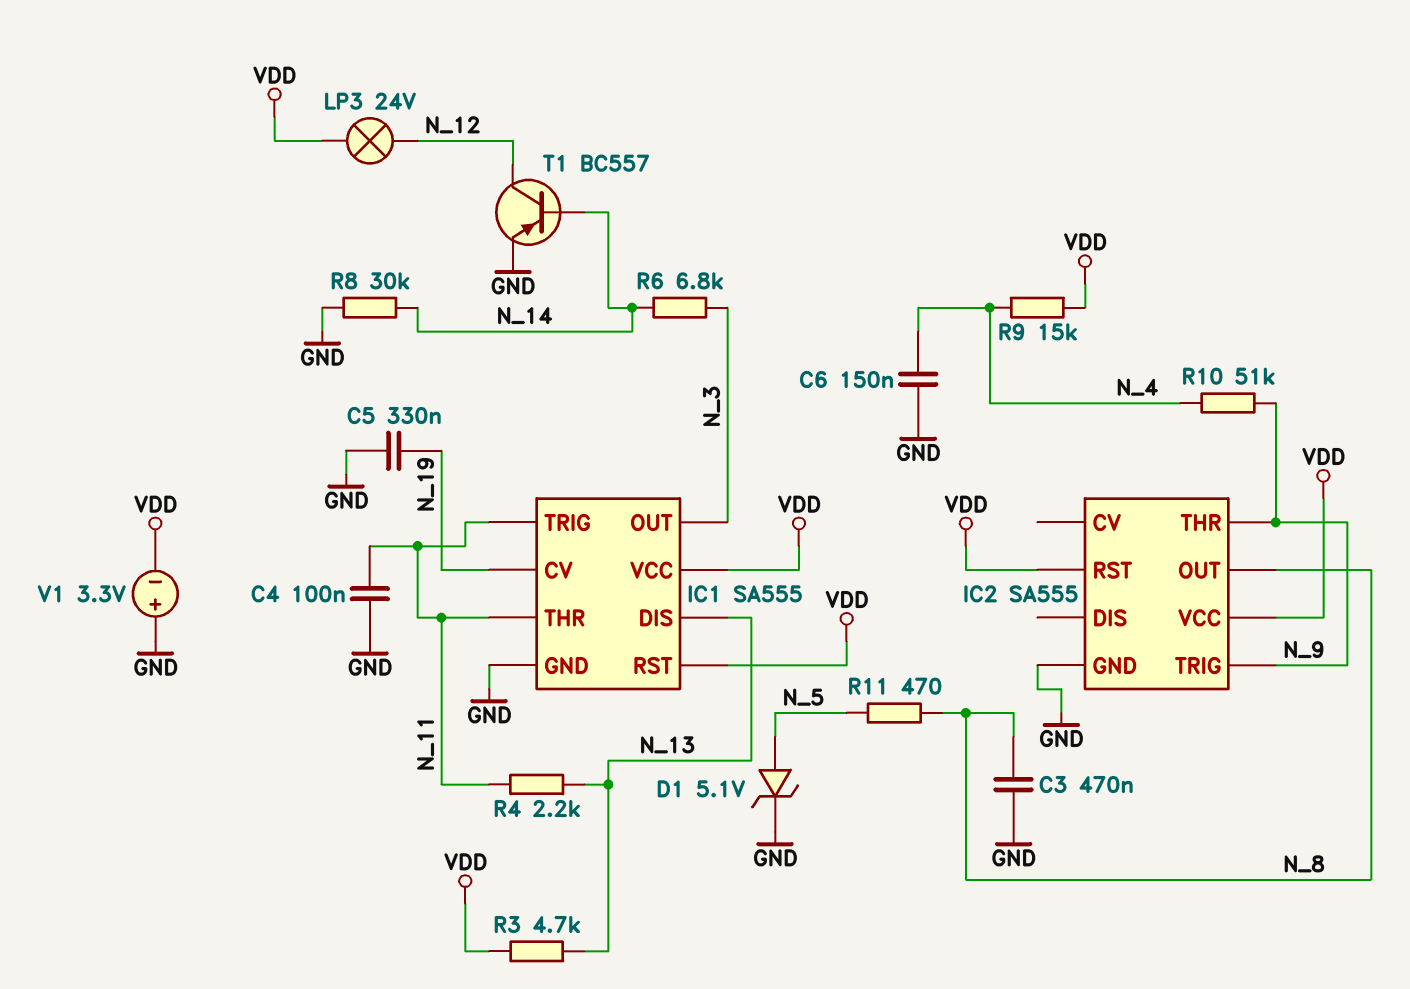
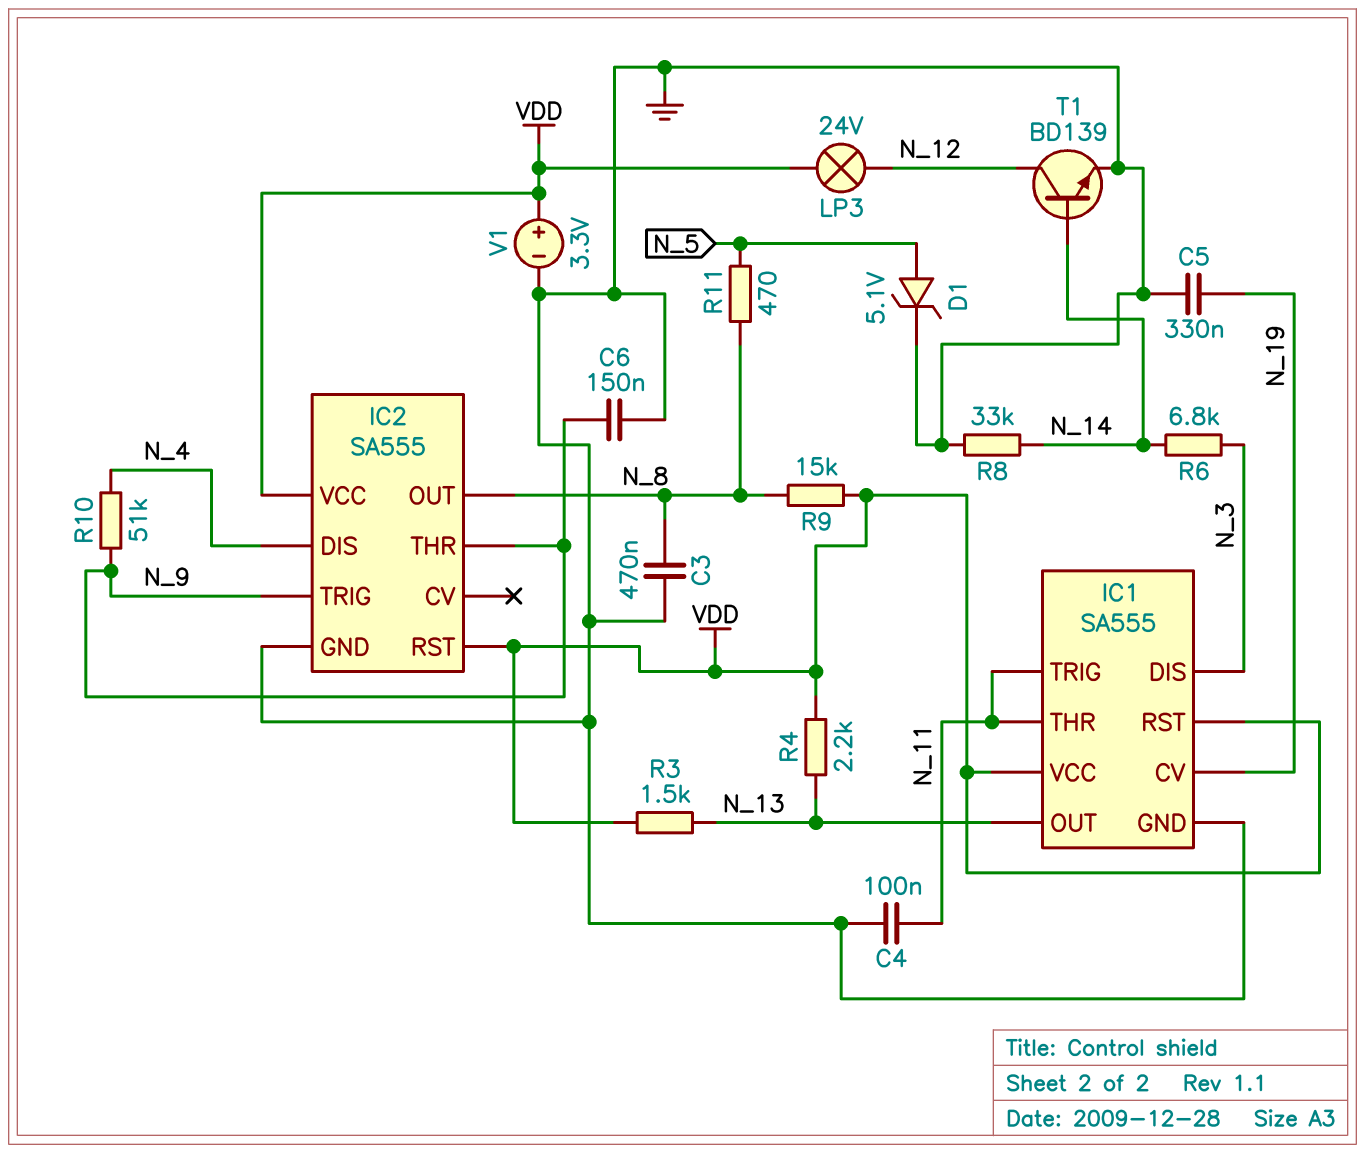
C6: 150nF (GND, N_4) -> 150nF (GND, N_9)
IC1 pin DIS: N_13 -> N_3
IC1 pin OUT: N_3 -> N_13
IC2 pin DIS: none -> N_4
R3: 4.7k (N_13, VDD) -> 1.5k (N_13, VDD)
R4: 2.2k (N_11, N_13) -> 2.2k (N_13, VDD)
R8: 30k (GND, N_14) -> 33k (GND, N_14)
R9: 15k (N_4, VDD) -> 15k (N_8, VDD)
T1: PNP BC557 (B N_14, C N_12, E GND) -> NPN BD139 (B N_14, C N_12, E GND)
V1: 3.3V (plus GND, minus VDD) -> 3.3V (plus VDD, minus GND)

